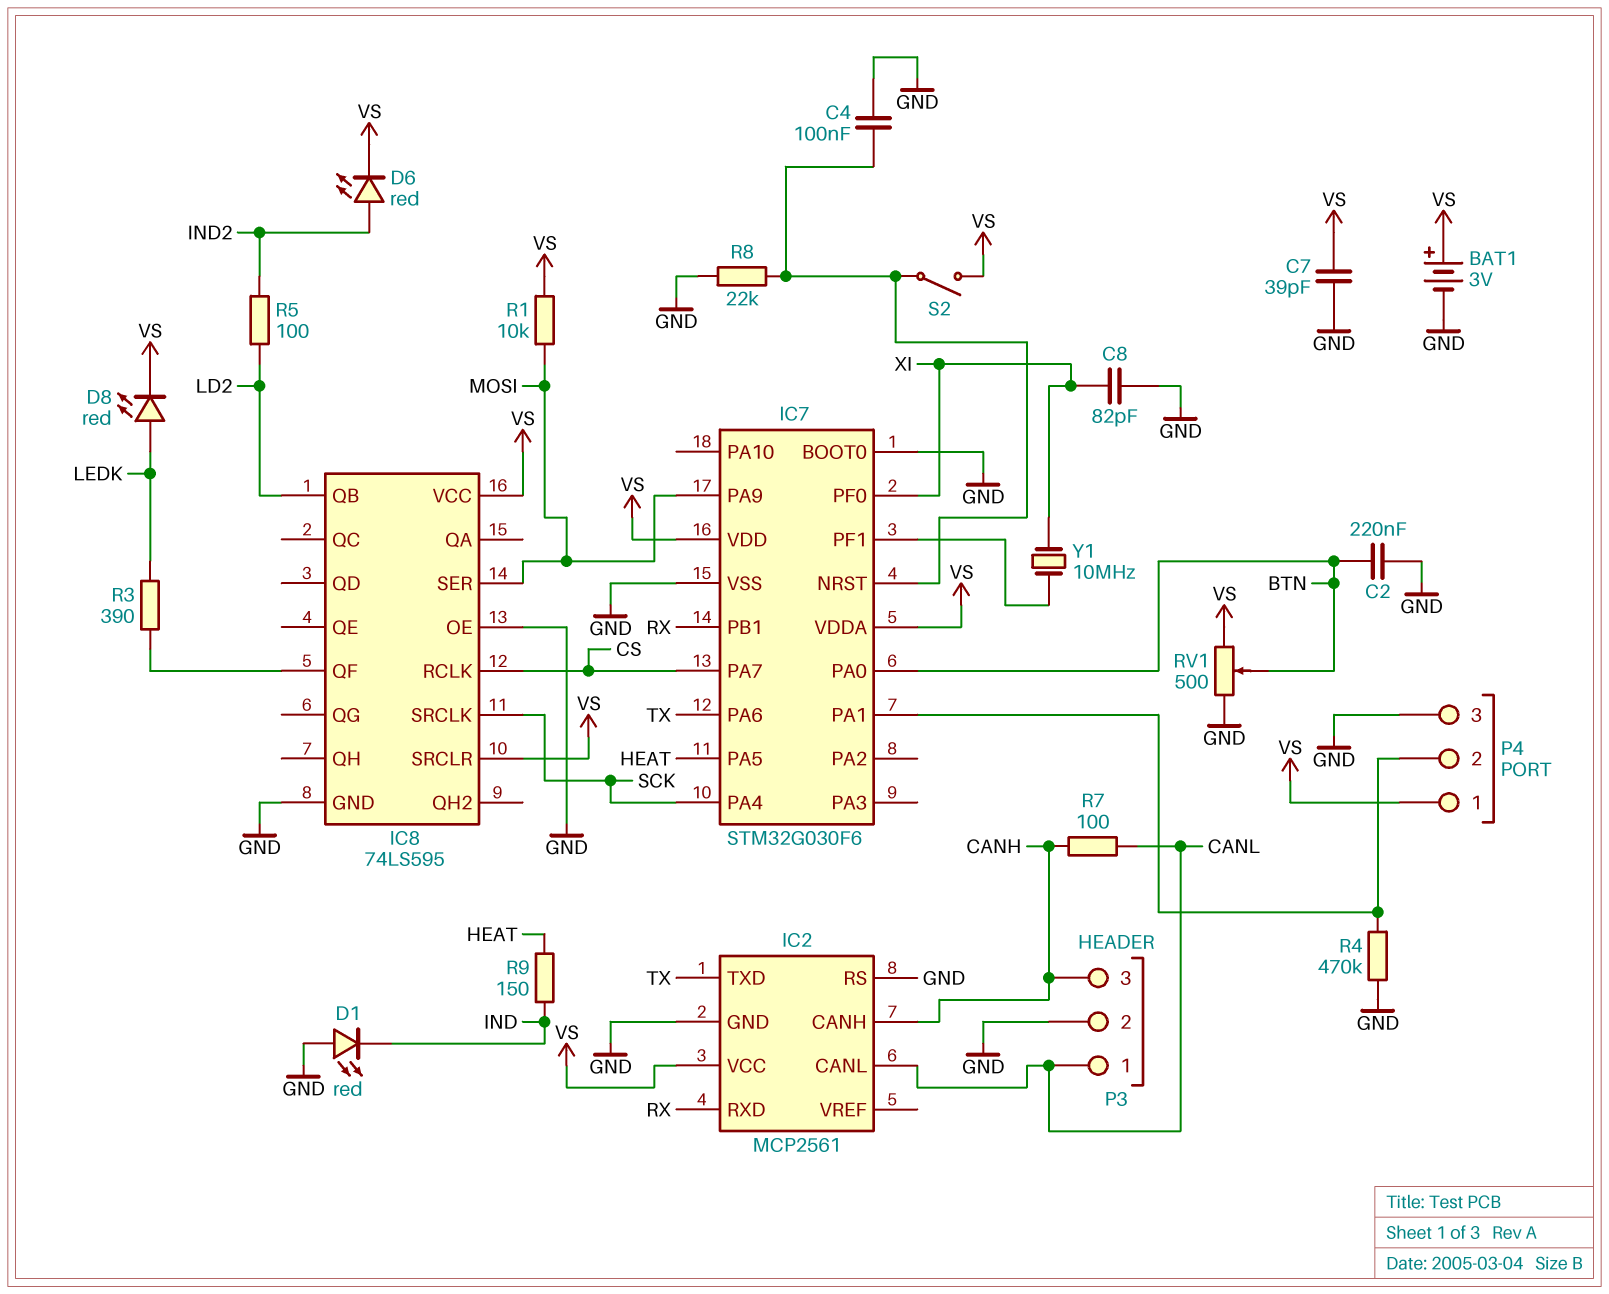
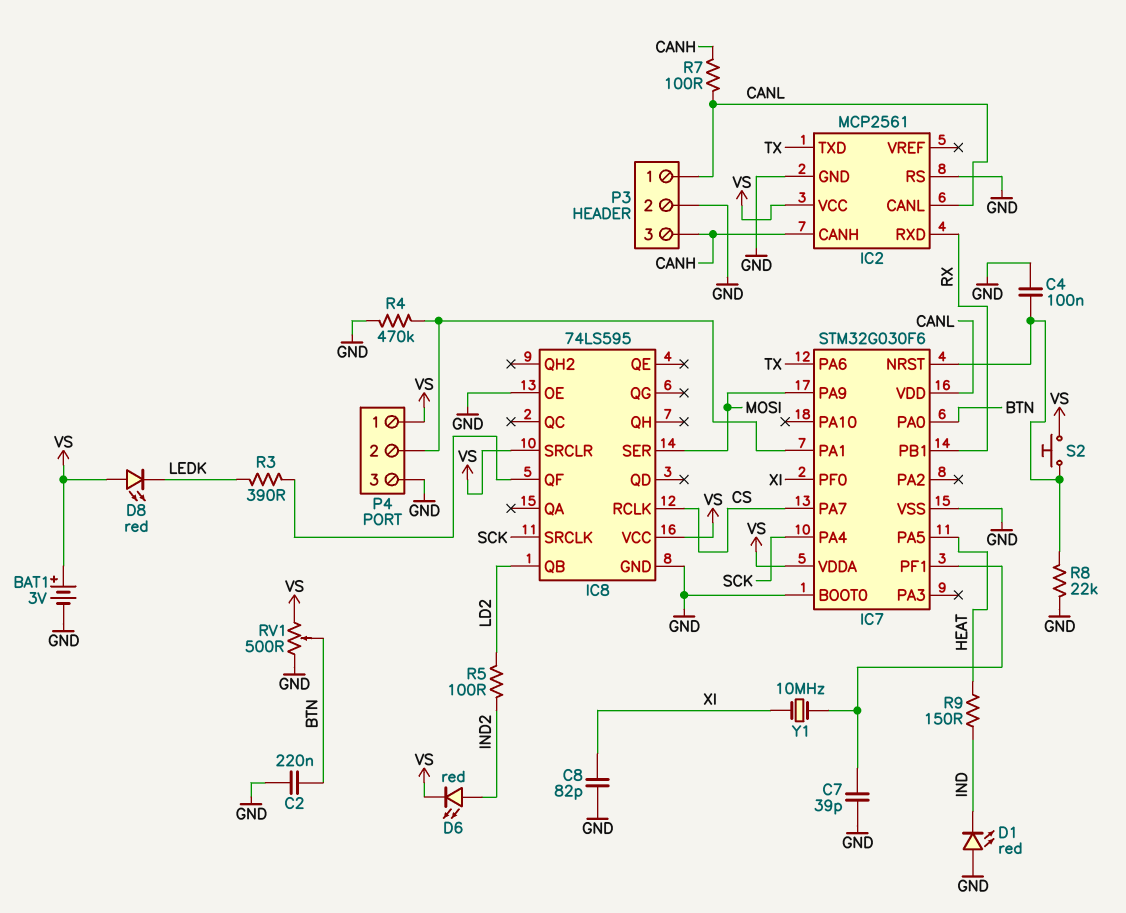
C7: 39pF (GND, VS) -> 39pF (GND, IC7/PF1)
D8: LED red (A LEDK, K VS) -> LED red (A VS, K LEDK)
IC7 pin VDD: VS -> CANL
R1: 10k (MOSI, VS) -> none
S2: switch (IC7/NRST, VS) -> button (IC7/NRST, VS)

